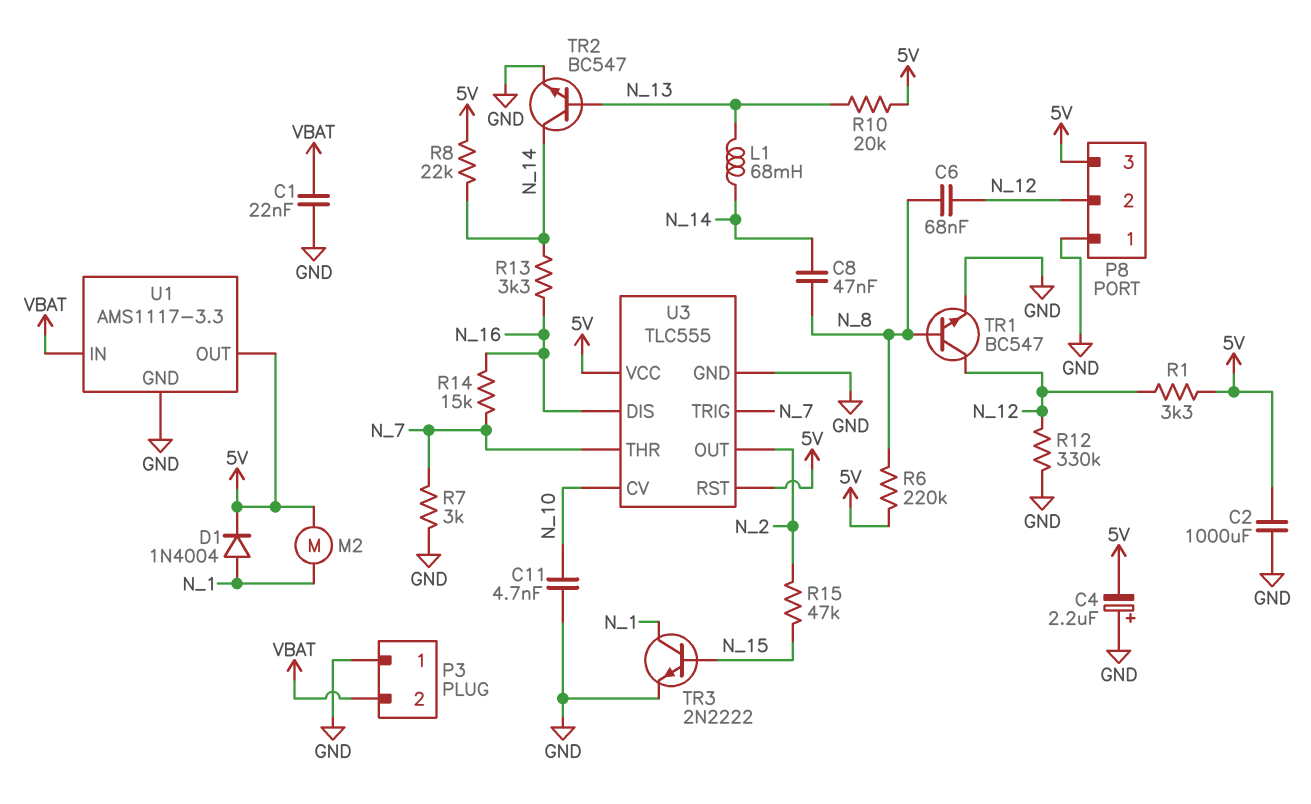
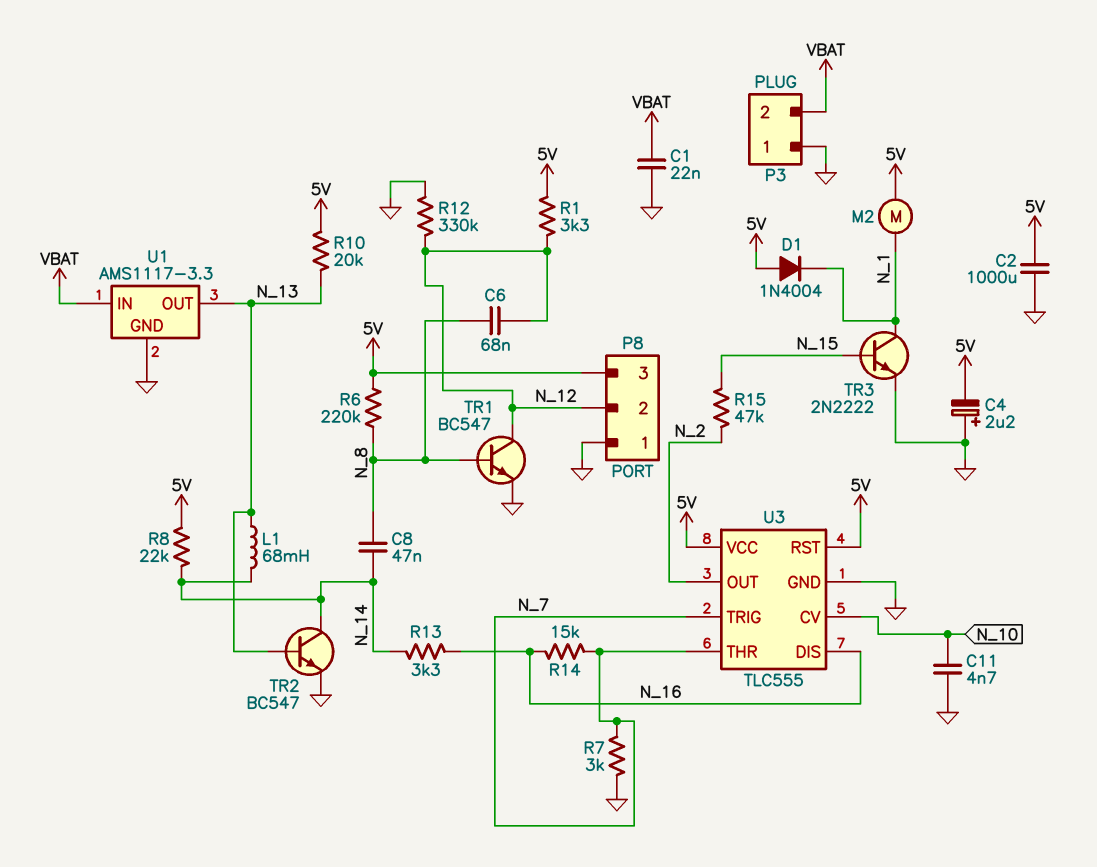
D1: diode 1N4004 (A N_1, K 5V) -> diode 1N4004 (A 5V, K N_1)
U1 pin OUT: 5V -> N_13

